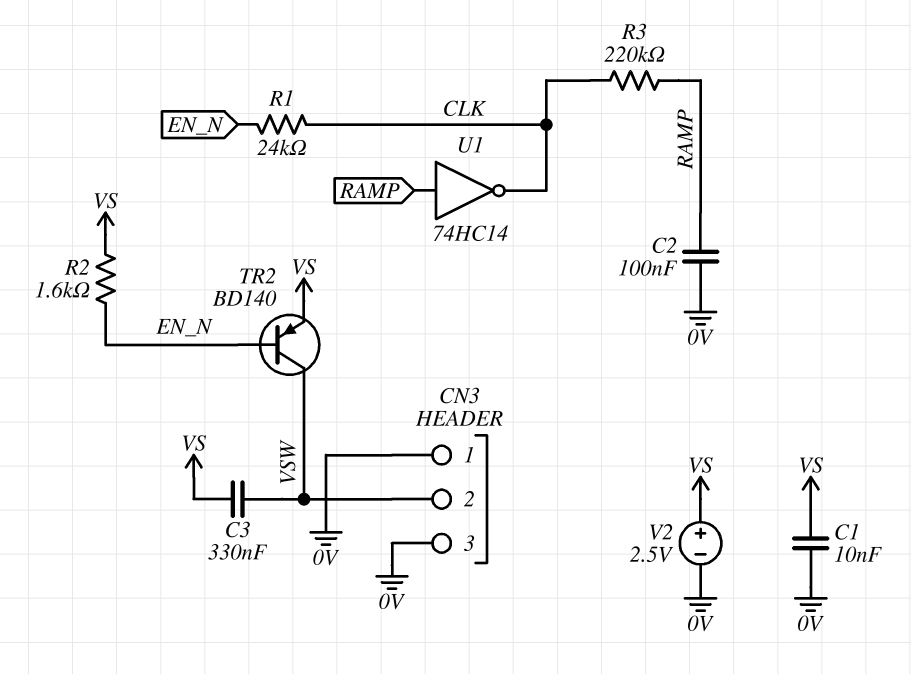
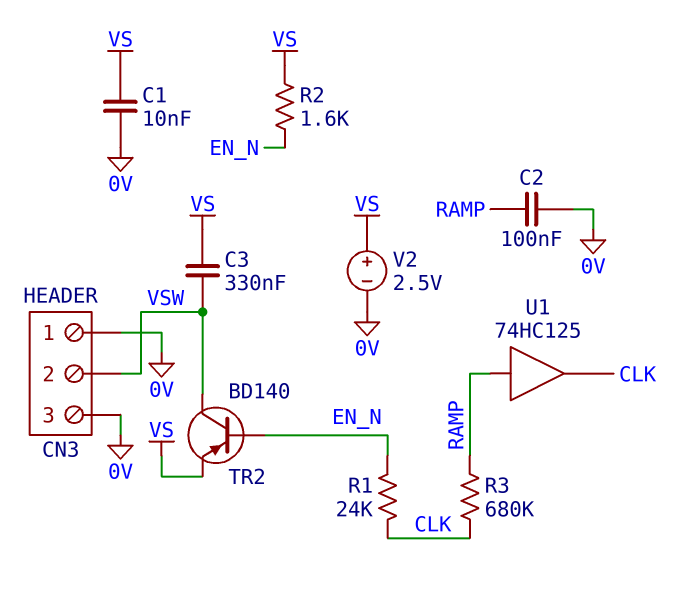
R3: 220k (CLK, RAMP) -> 680k (CLK, RAMP)
U1: NOT 74HC14 (in RAMP, out CLK) -> buffer 74HC125 (in RAMP, out CLK)

